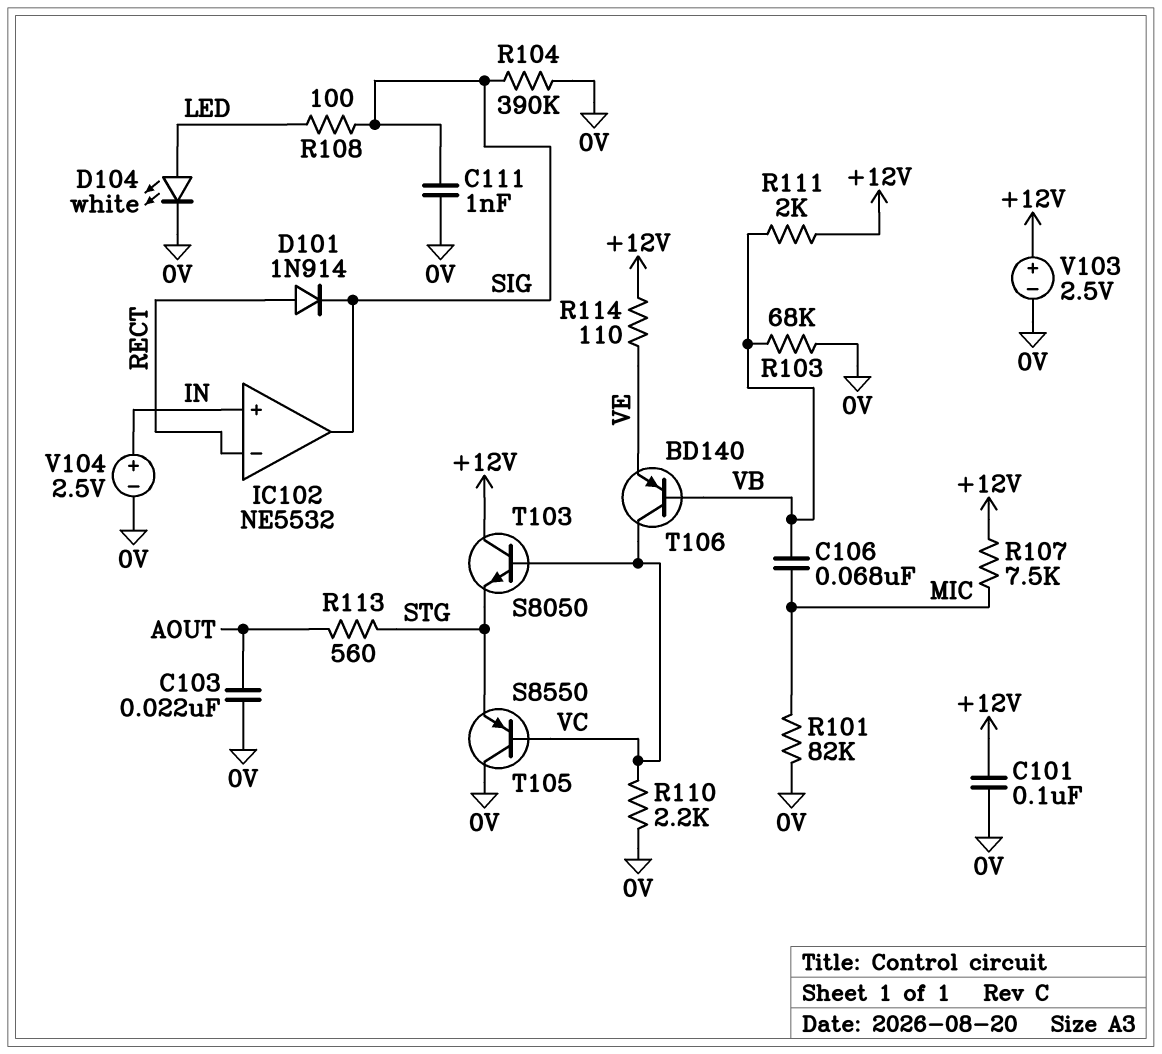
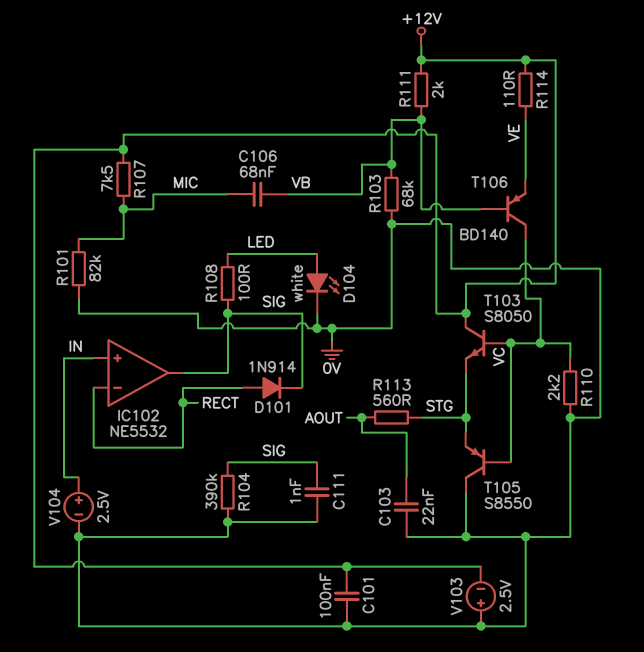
V103: 2.5V (plus +12V, minus 0V) -> 2.5V (plus 0V, minus +12V)

